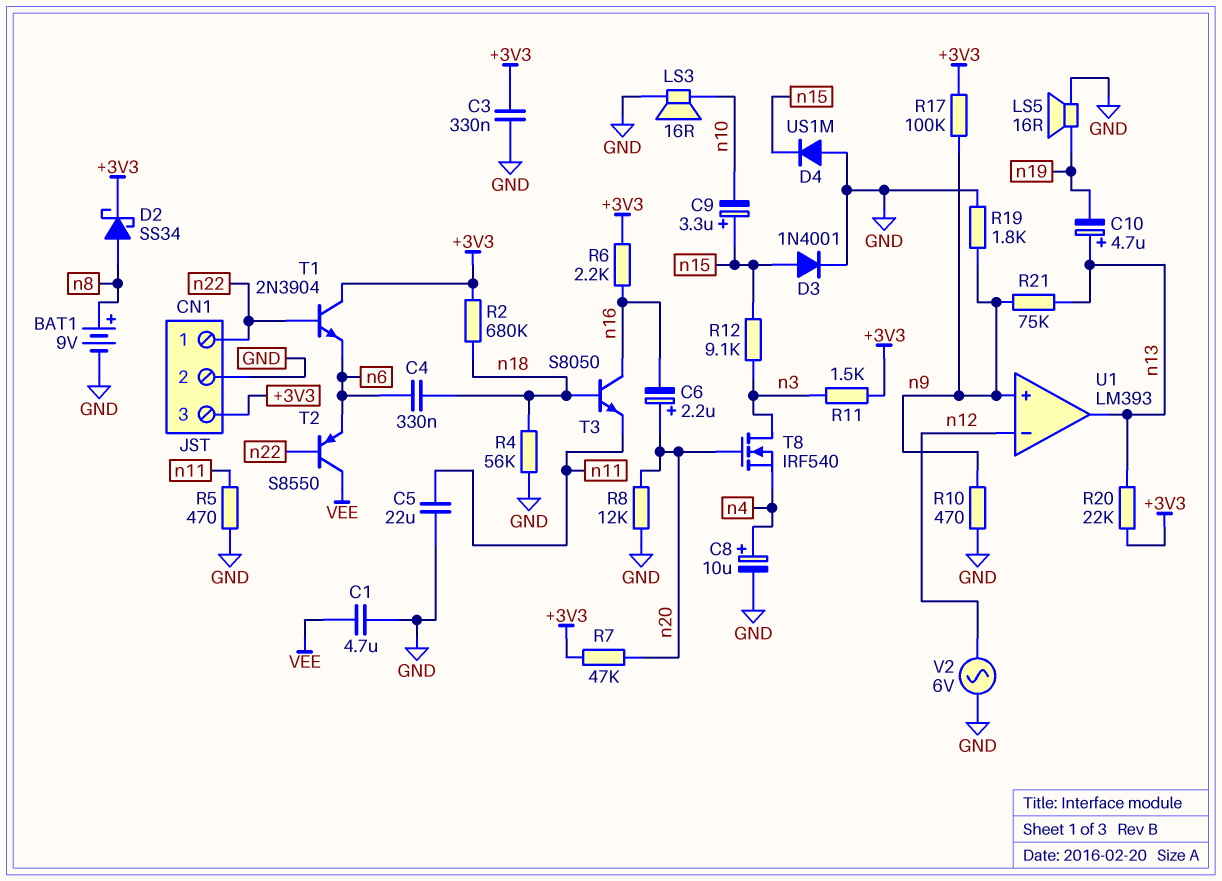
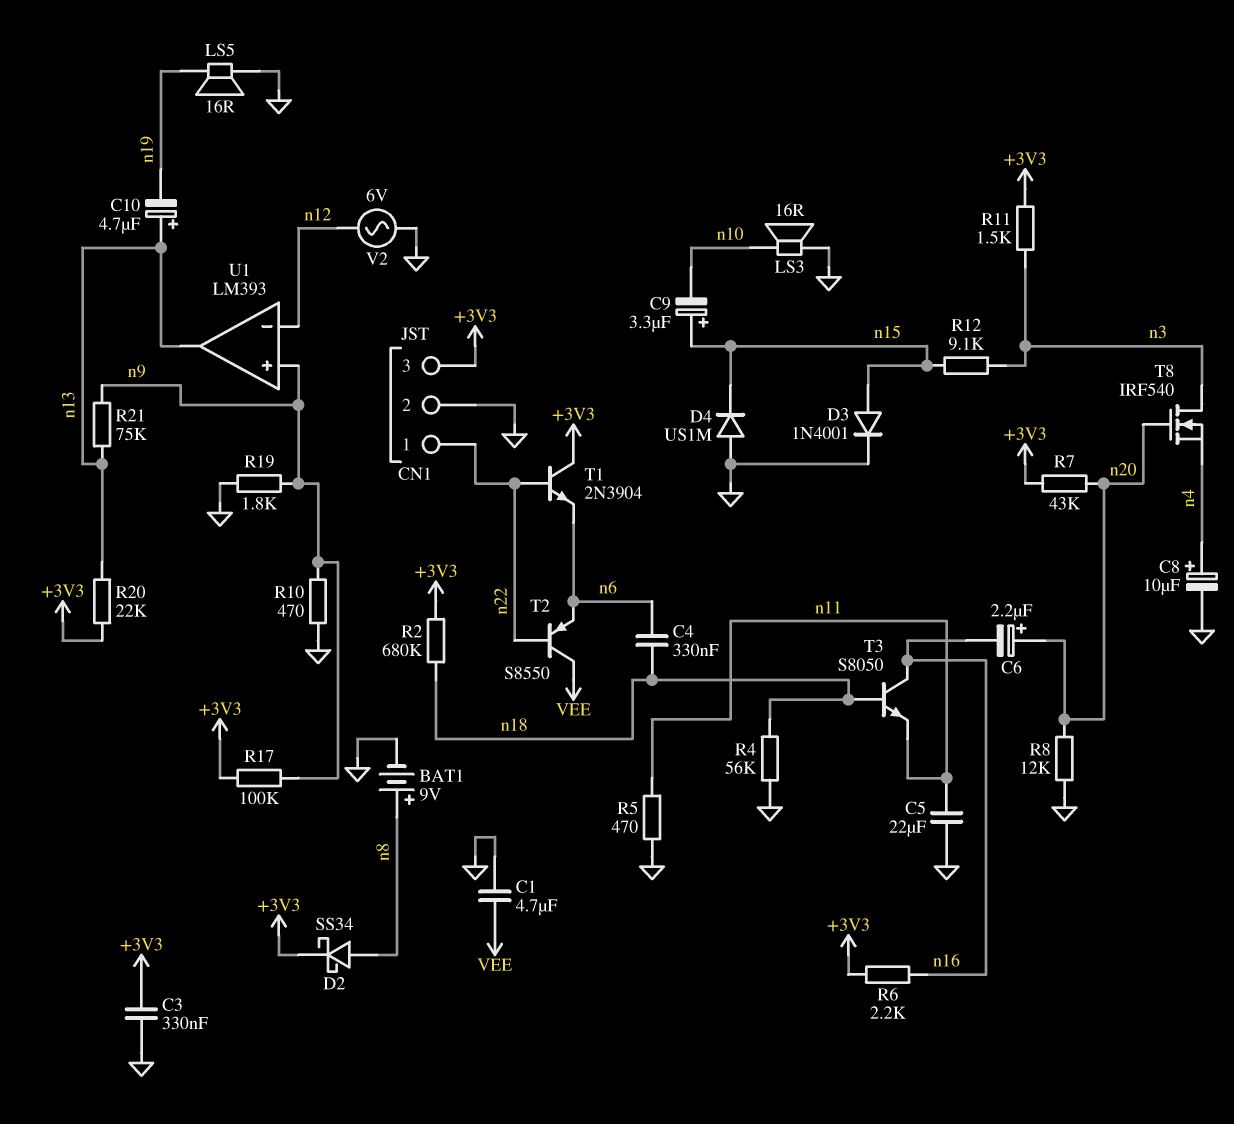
R7: 47k (+3V3, n20) -> 43k (+3V3, n20)

